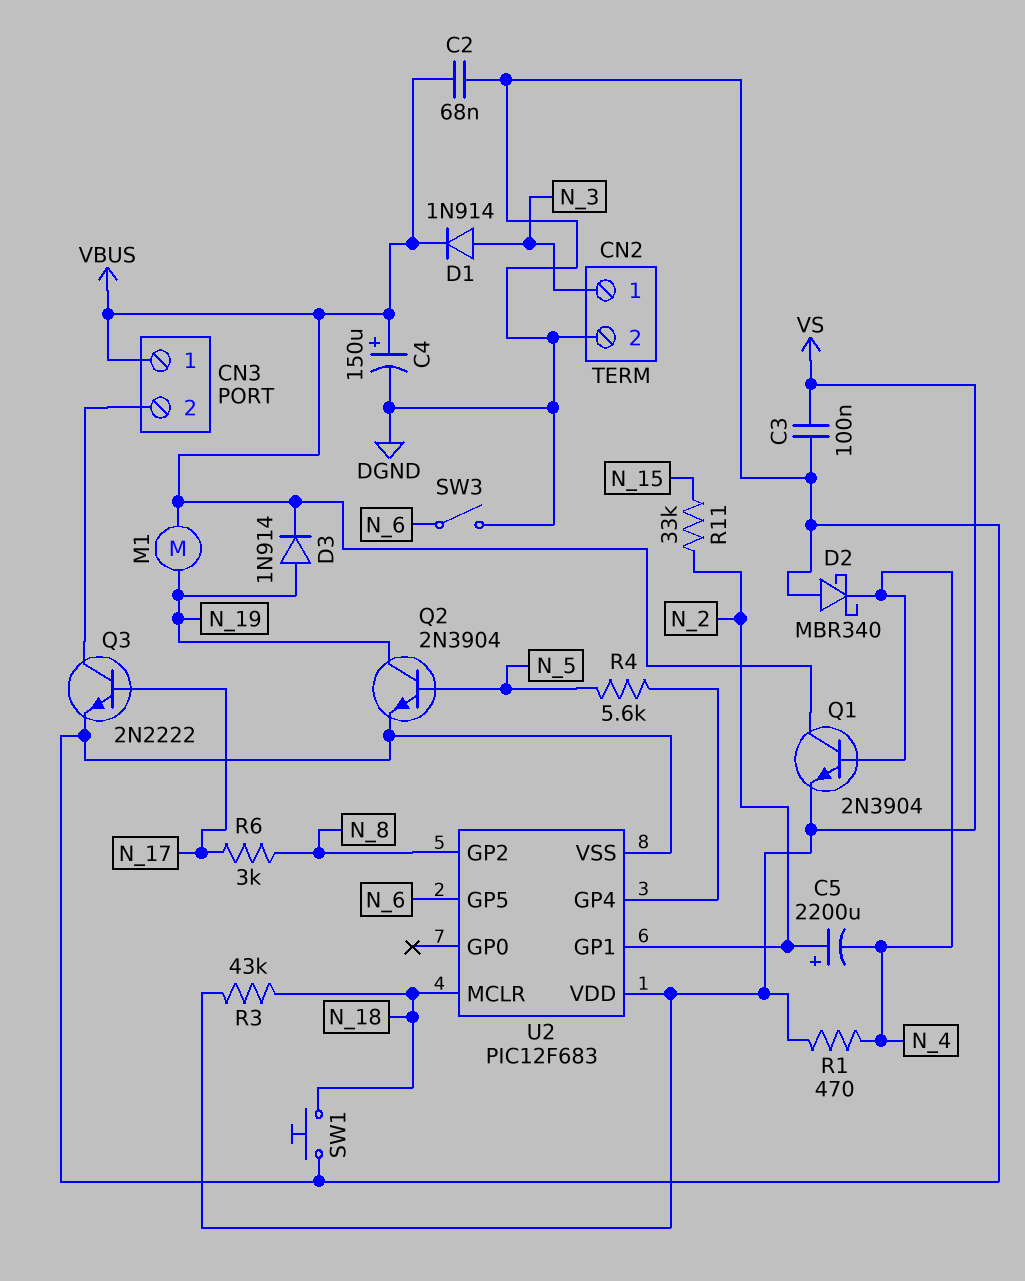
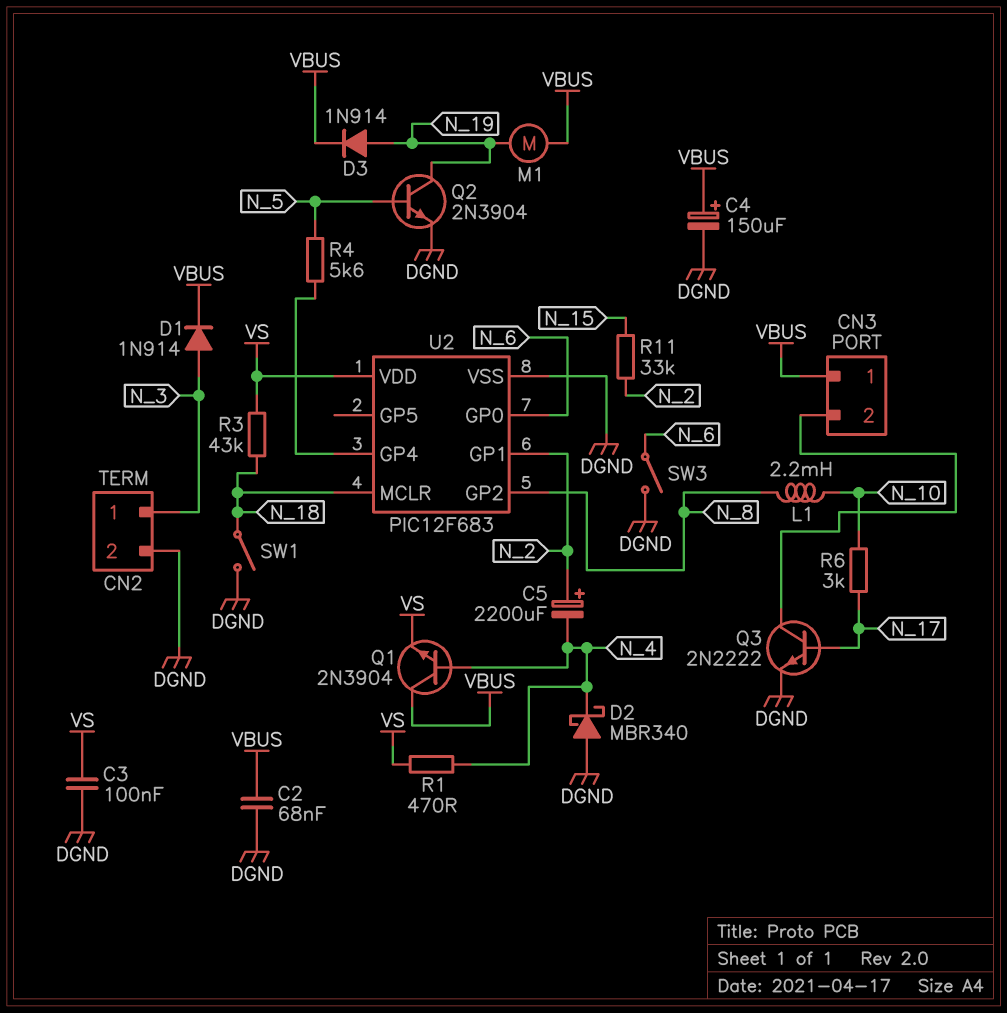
L1: none -> 2.2mH (N_8, N_10)
R6: 3k (N_8, N_17) -> 3k (N_10, N_17)
SW1: button (DGND, N_18) -> switch (DGND, N_18)
U2 pin GP0: none -> N_6
U2 pin GP5: N_6 -> none

